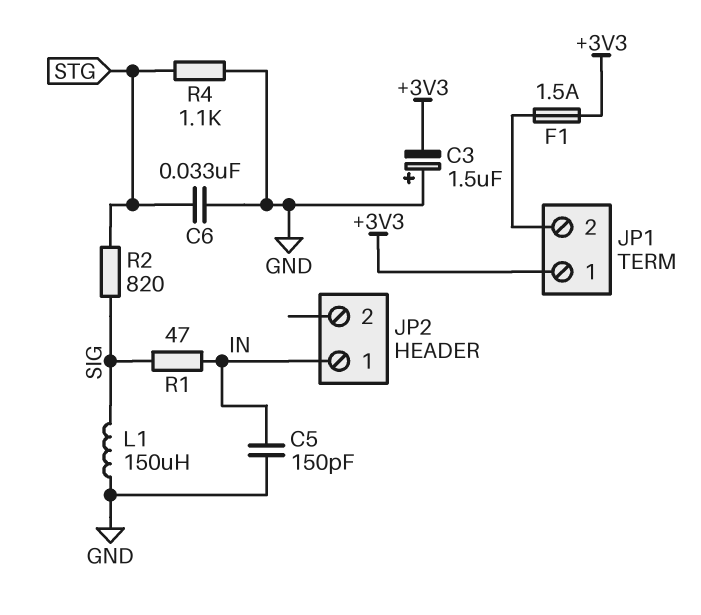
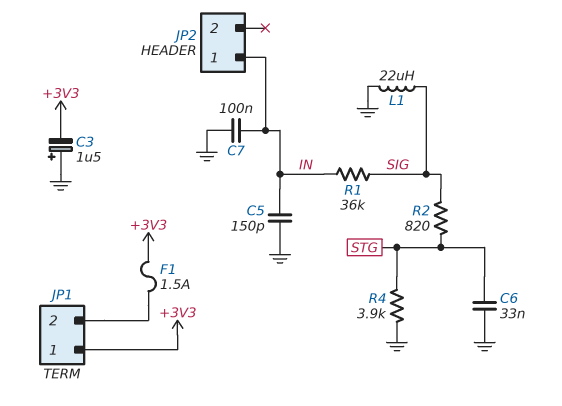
C7: none -> 100nF (GND, IN)
L1: 150uH (GND, SIG) -> 22uH (GND, SIG)
R1: 47 (IN, SIG) -> 36k (IN, SIG)
R4: 1.1k (GND, STG) -> 3.9k (GND, STG)

